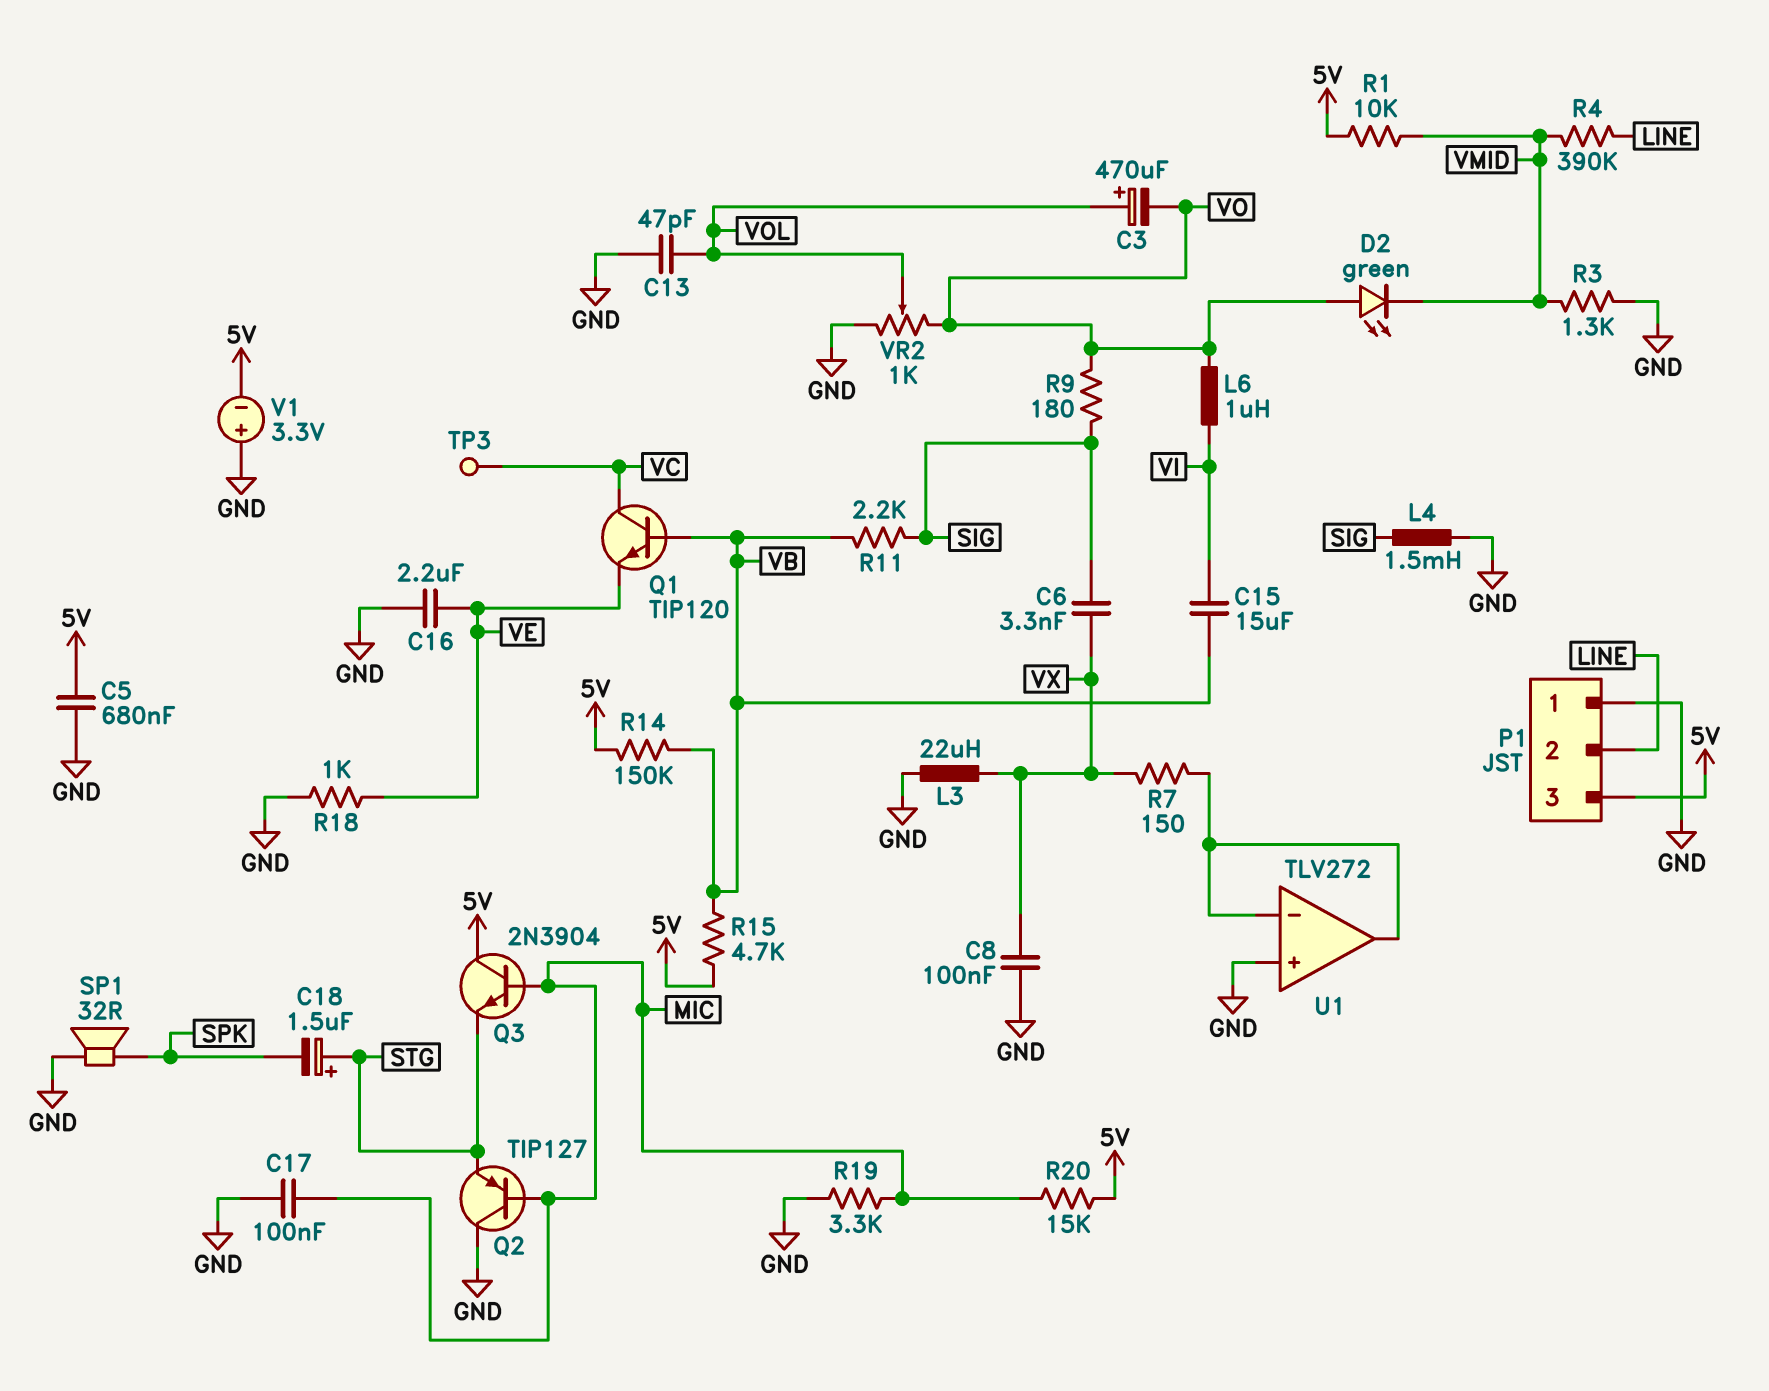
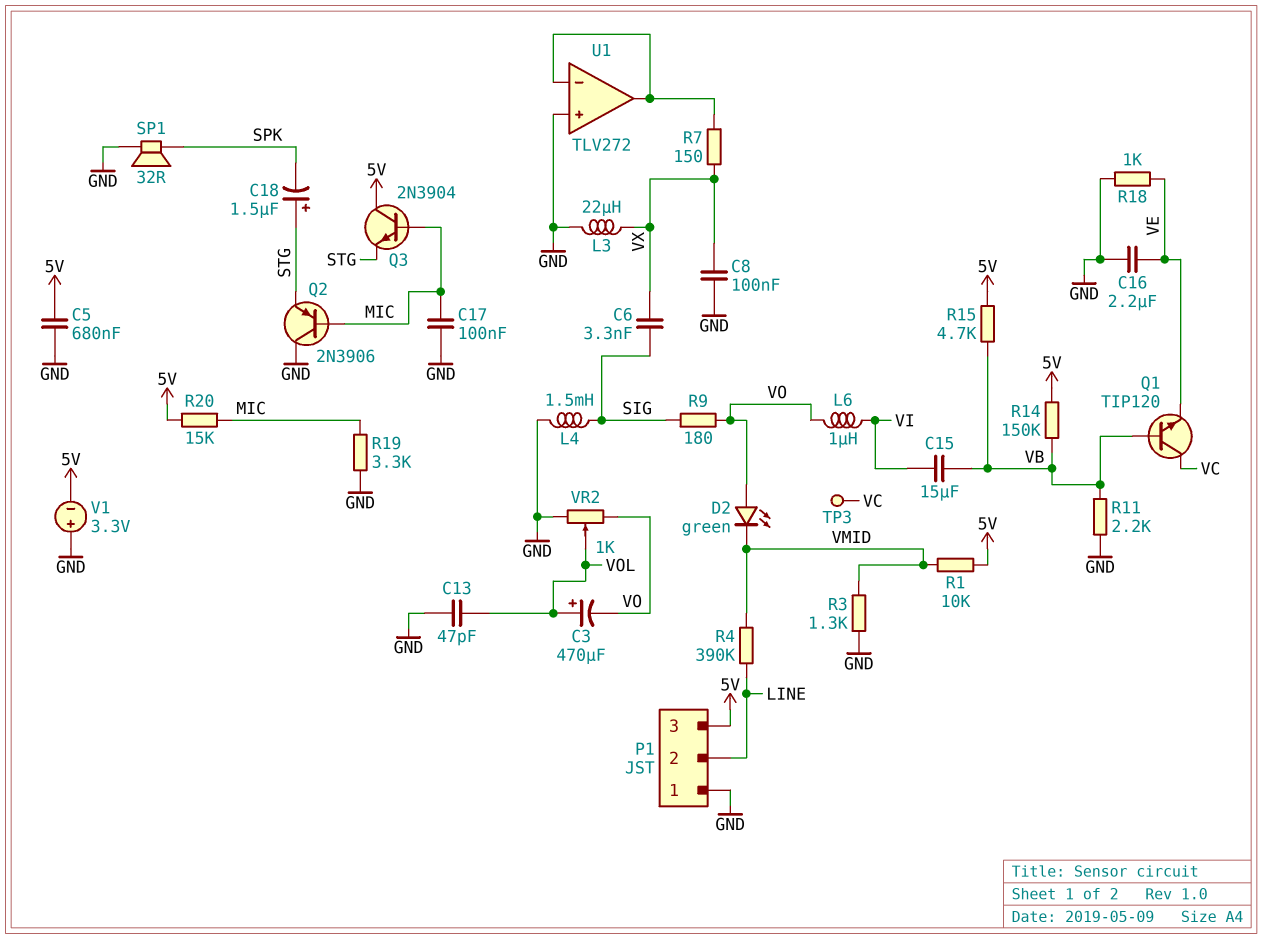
Q2: PNP TIP127 (B MIC, C GND, E STG) -> PNP 2N3906 (B MIC, C GND, E STG)
R11: 2.2k (SIG, VB) -> 2.2k (GND, VB)

